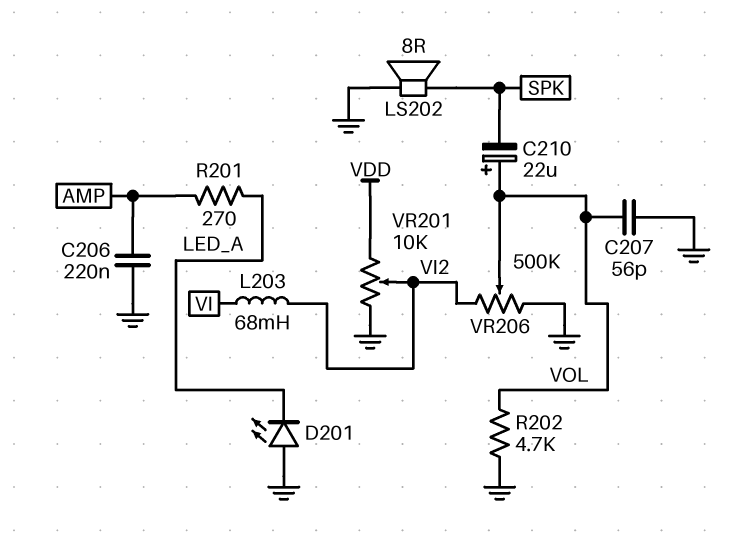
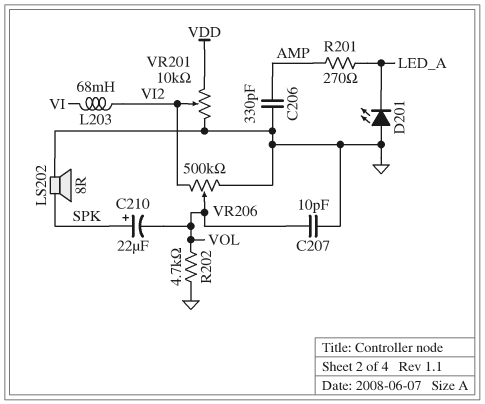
C206: 220nF (AMP, GND) -> 330pF (AMP, GND)
C207: 56pF (GND, VOL) -> 10pF (GND, VOL)
C210: 22uF (plus VOL, minus SPK) -> 22uF (plus SPK, minus VOL)

